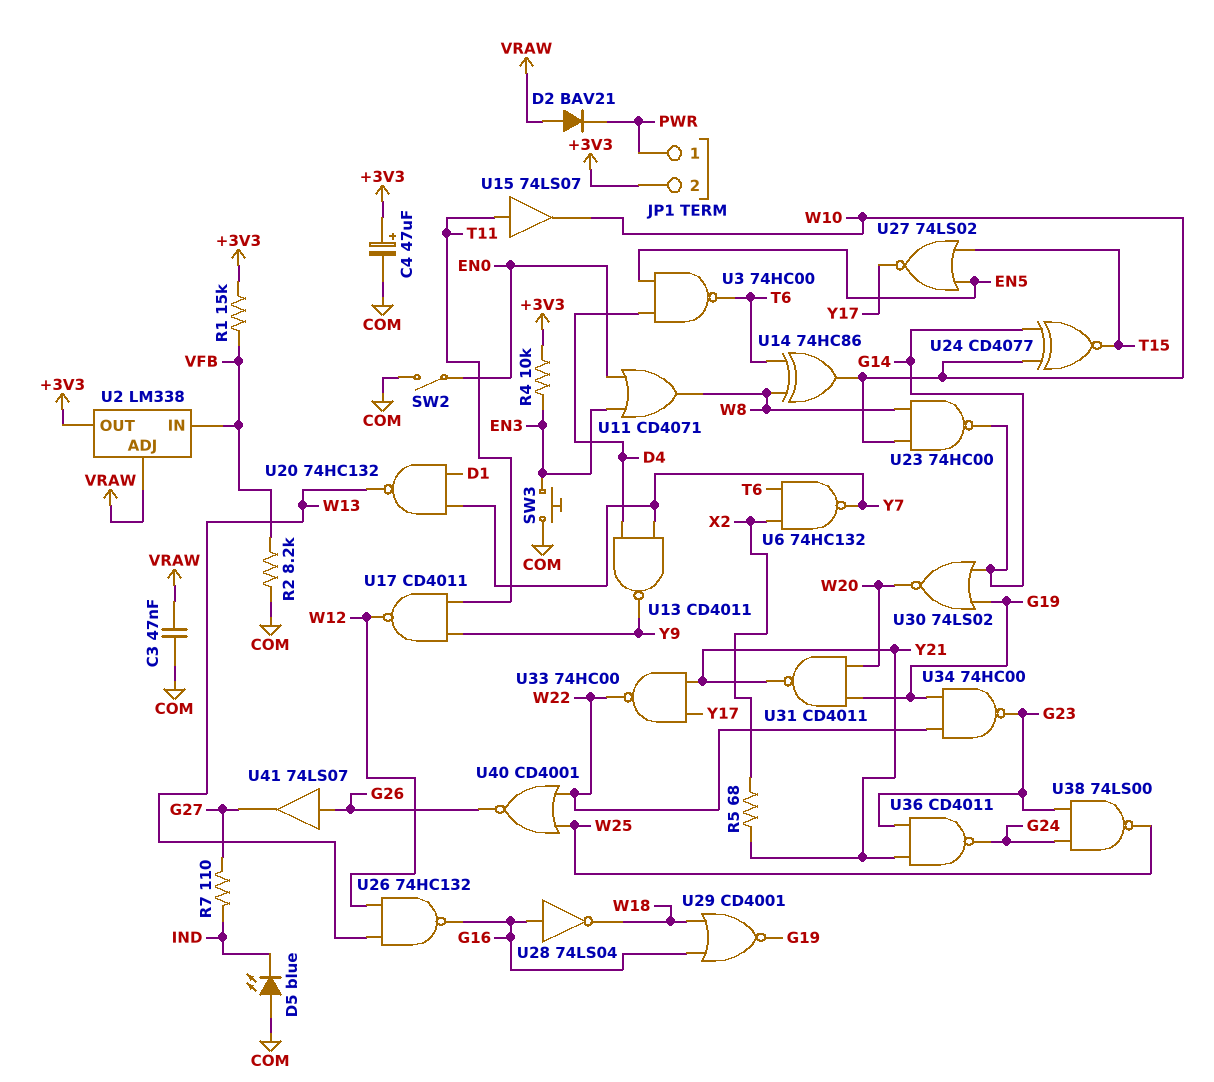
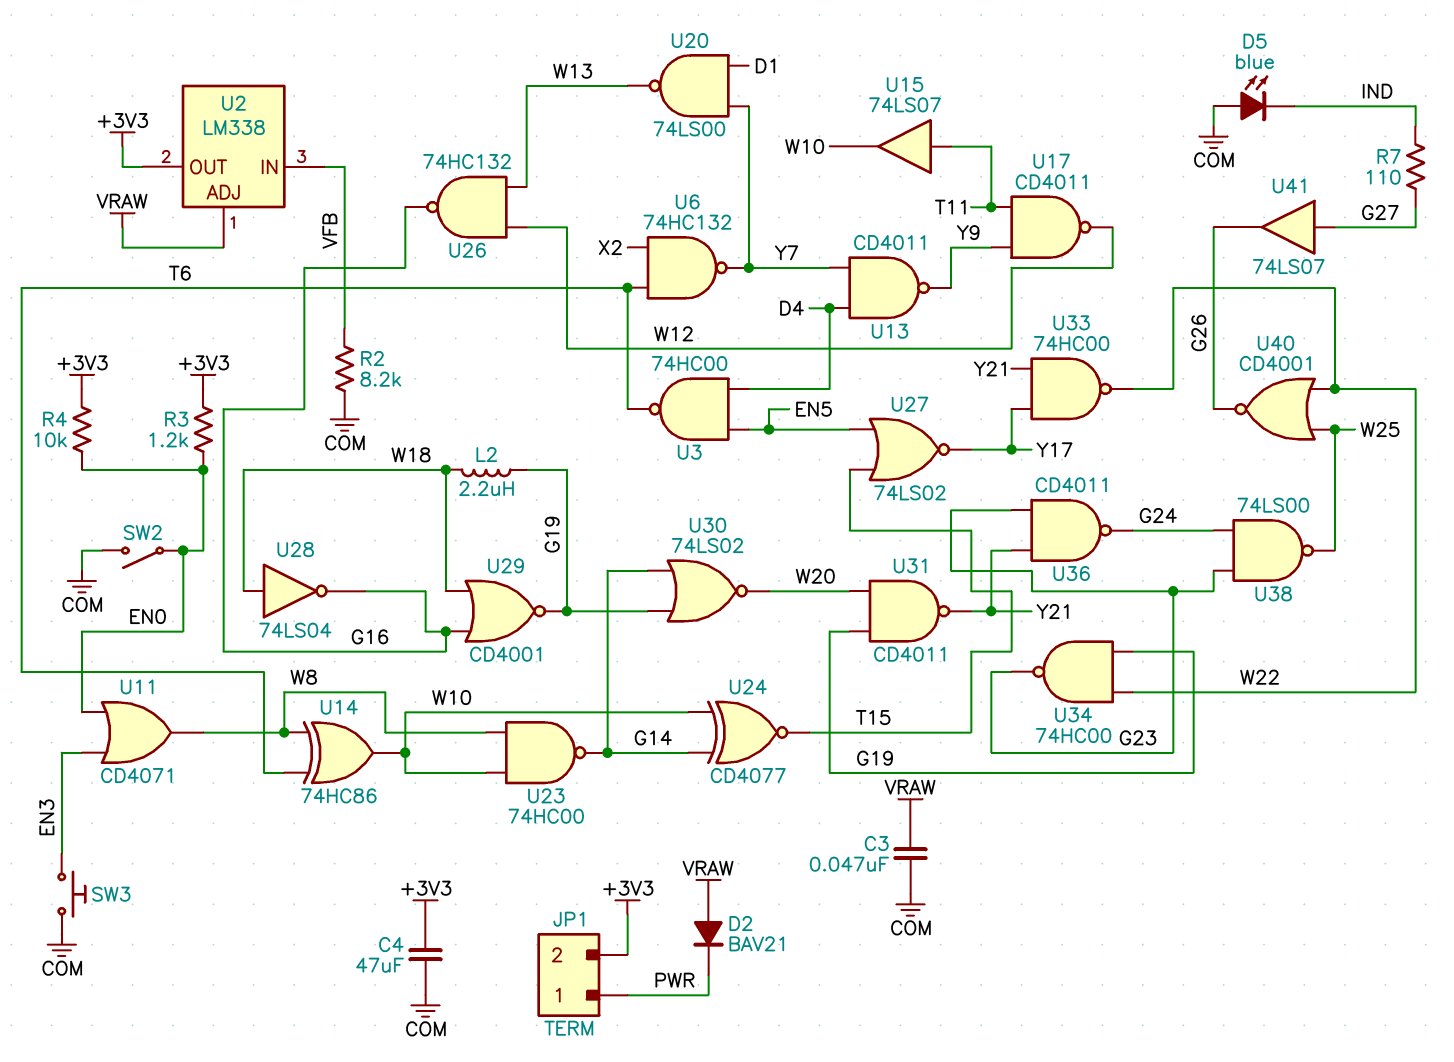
C4: 47uF (plus +3V3, minus COM) -> 47uF (+3V3, COM)
L2: none -> 2.2uH (G19, W18)
R1: 15k (+3V3, VFB) -> none
R3: none -> 1.2k (+3V3, EN0)
R4: 10k (+3V3, EN3) -> 10k (+3V3, EN0)
R5: 68 (X2, Y21) -> none
U20: NAND 74HC132 (in D1, in Y7, out W13) -> NAND 74LS00 (in D1, in Y7, out W13)
U28: NOT 74LS04 (in G16, out W18) -> NOT 74LS04 (in W18, out G16)
U41: buffer 74LS07 (in G26, out G27) -> buffer 74LS07 (in G27, out G26)

